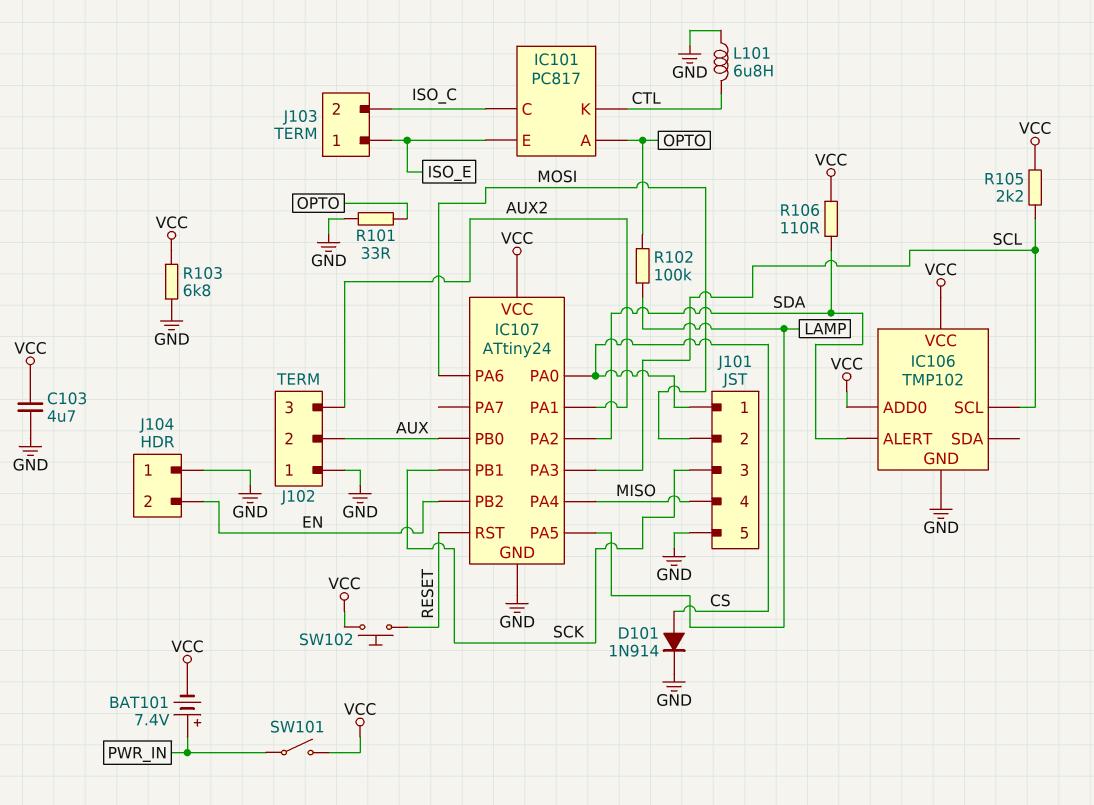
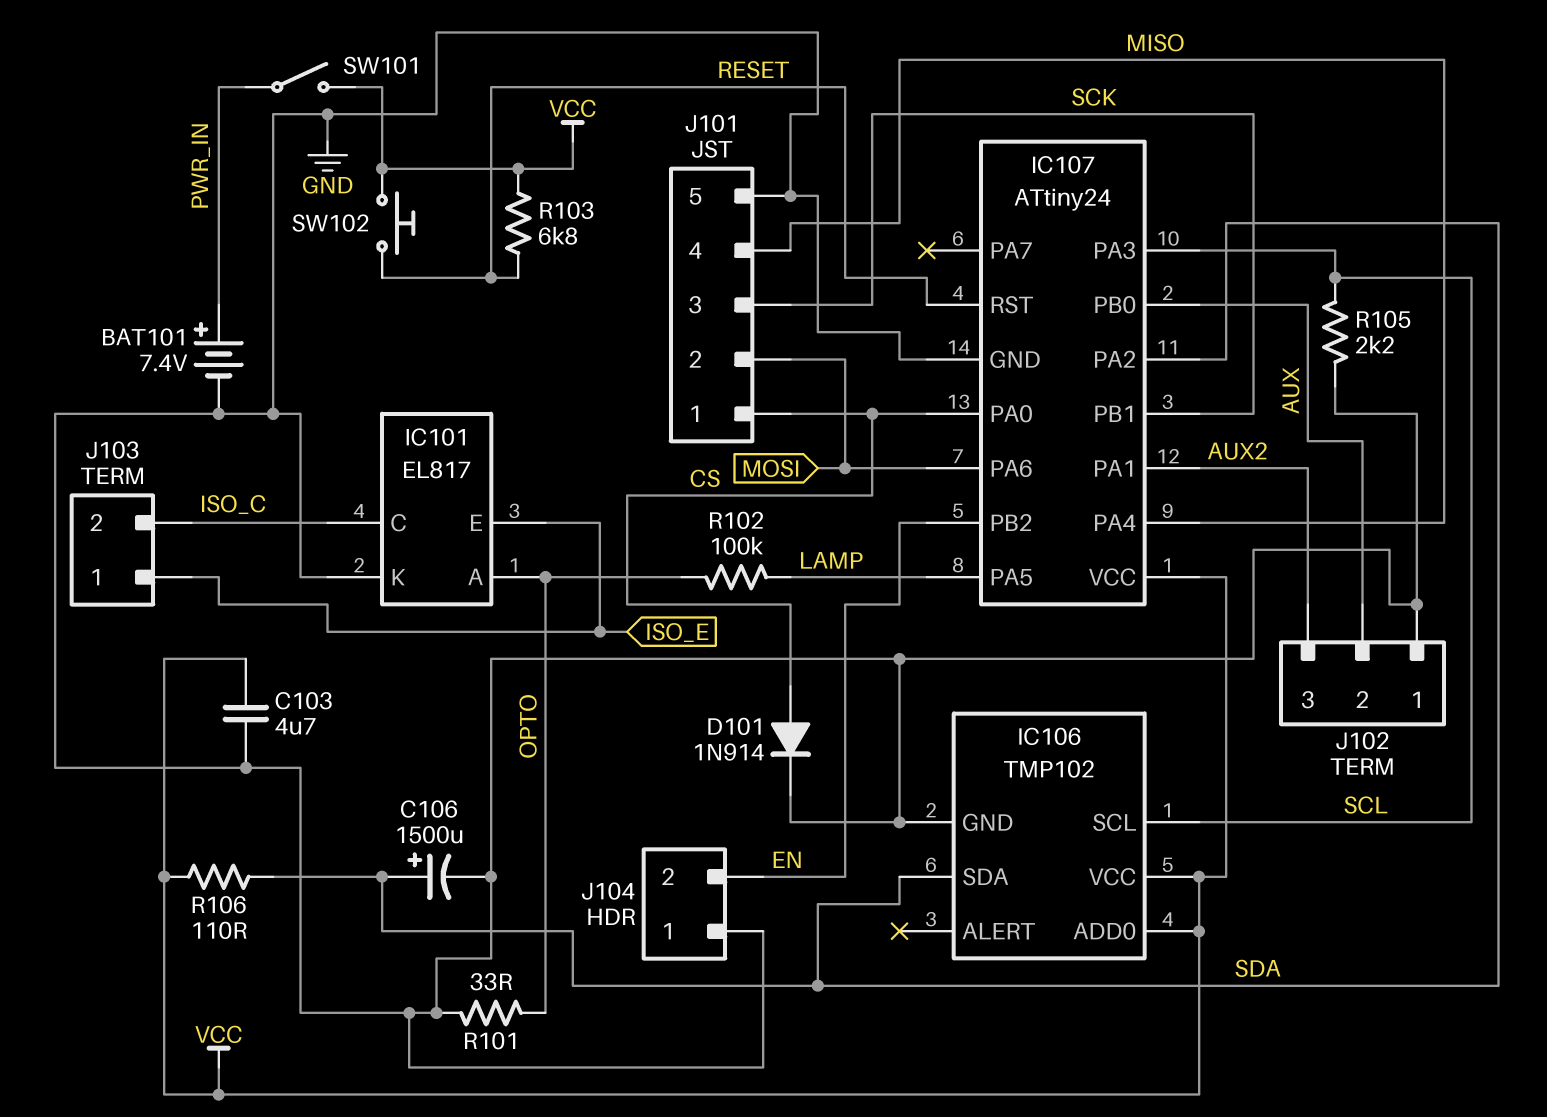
BAT101: 7.4V (plus PWR_IN, minus VCC) -> 7.4V (plus PWR_IN, minus GND)
C106: none -> 1500uF (plus SDA, minus GND)
IC101: PC817 -> EL817
IC101 pin K: CTL -> GND
IC106 pin ALERT: SDA -> none
IC106 pin SDA: none -> SDA
L101: 6.8uH (CTL, GND) -> none
R103: 6.8k (GND, VCC) -> 6.8k (RESET, VCC)
R105: 2.2k (SCL, VCC) -> 2.2k (GND, SCL)

